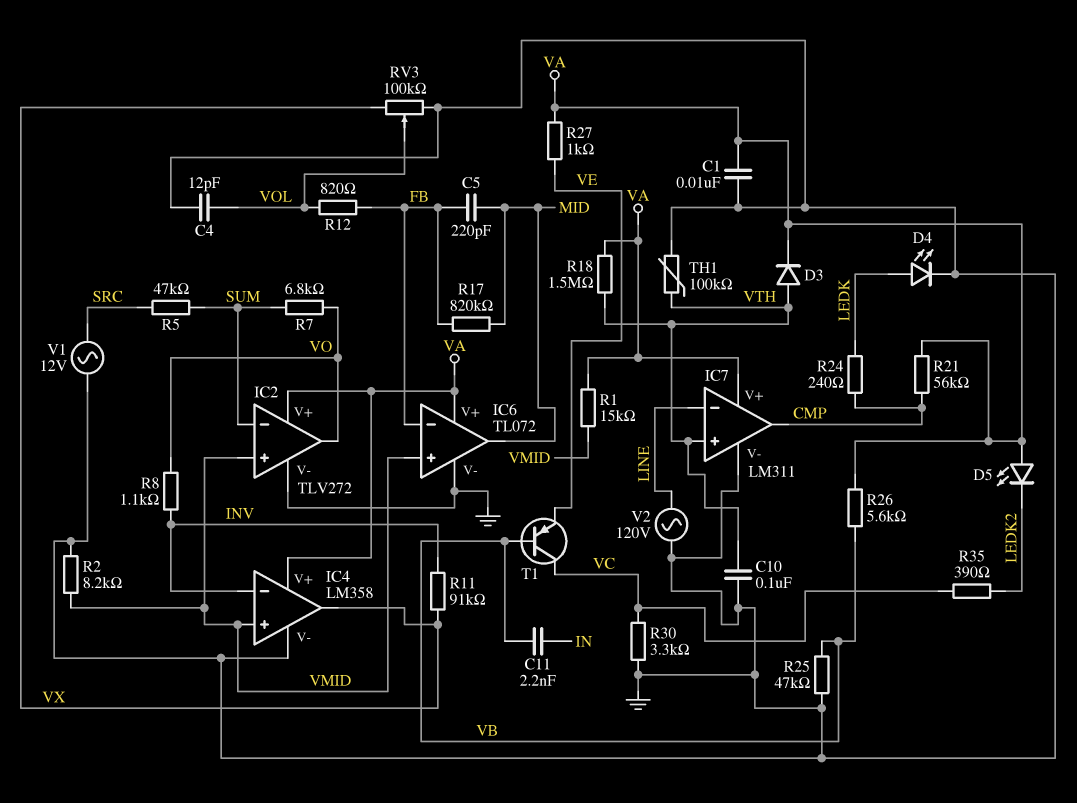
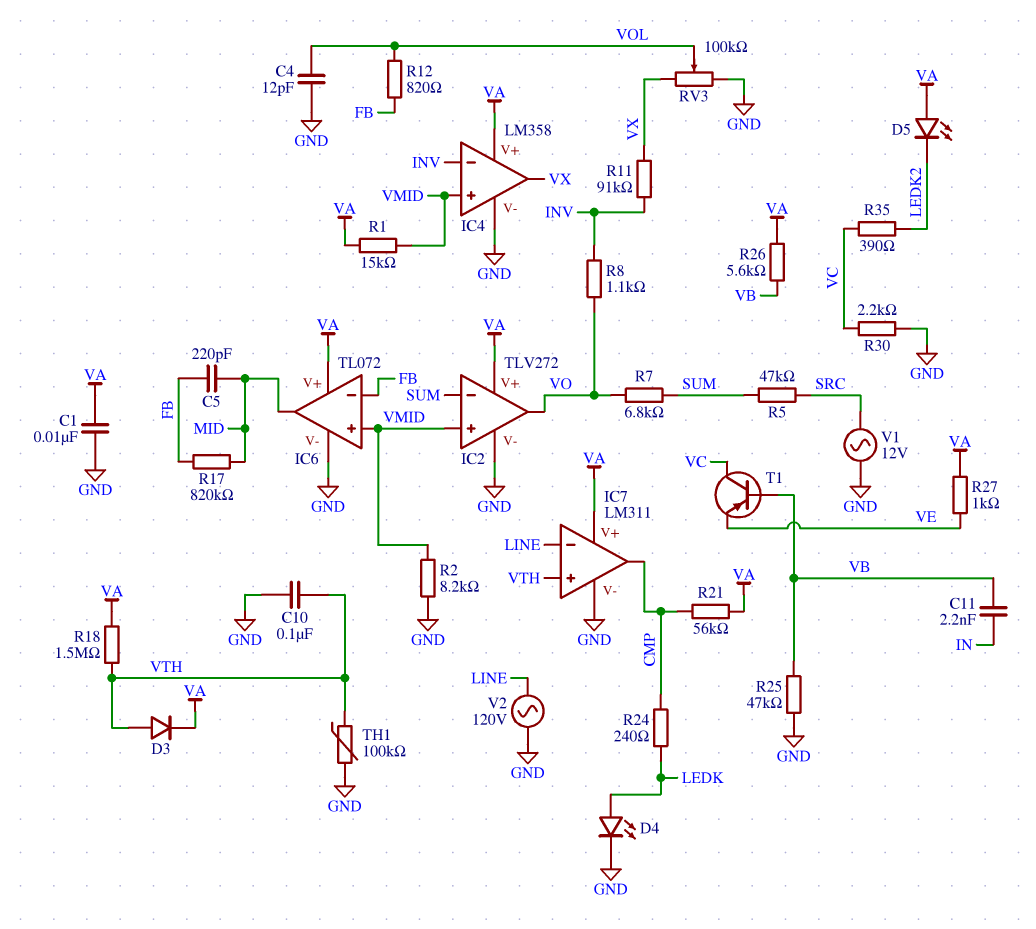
R30: 3.3k (GND, VC) -> 2.2k (GND, VC)

